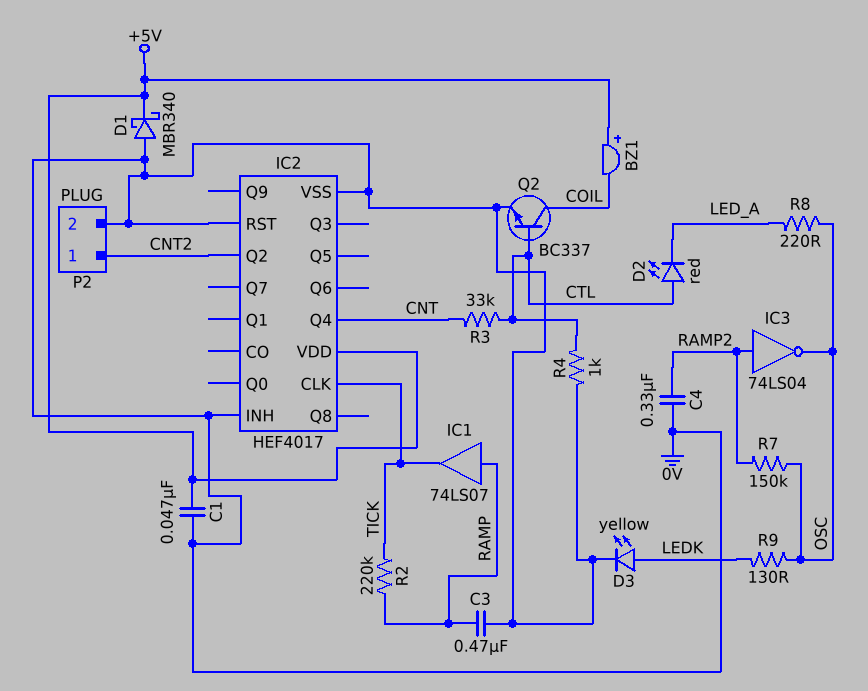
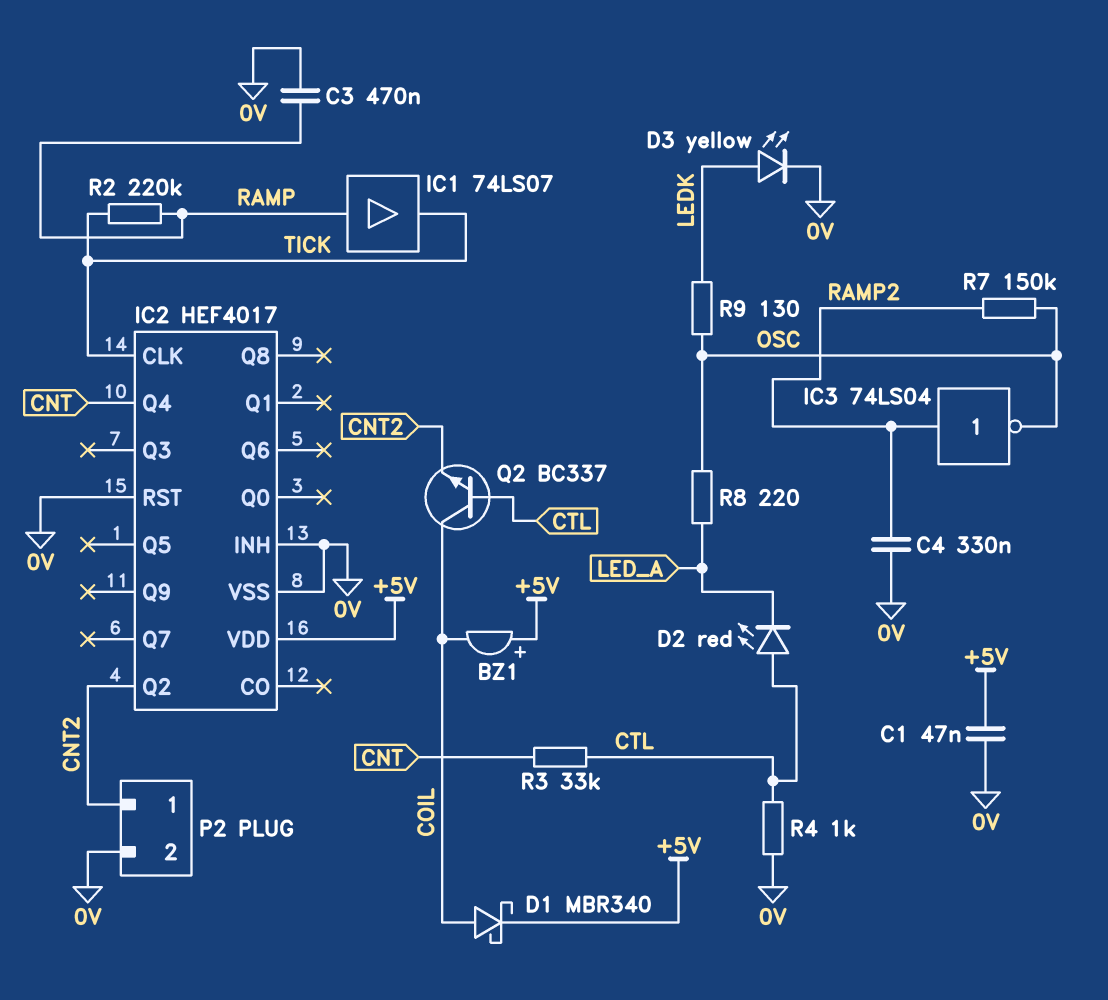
D1: schottky MBR340 (A 0V, K +5V) -> schottky MBR340 (A COIL, K +5V)
Q2: NPN BC337 (B CTL, C COIL, E 0V) -> NPN BC337 (B CTL, C COIL, E CNT2)

